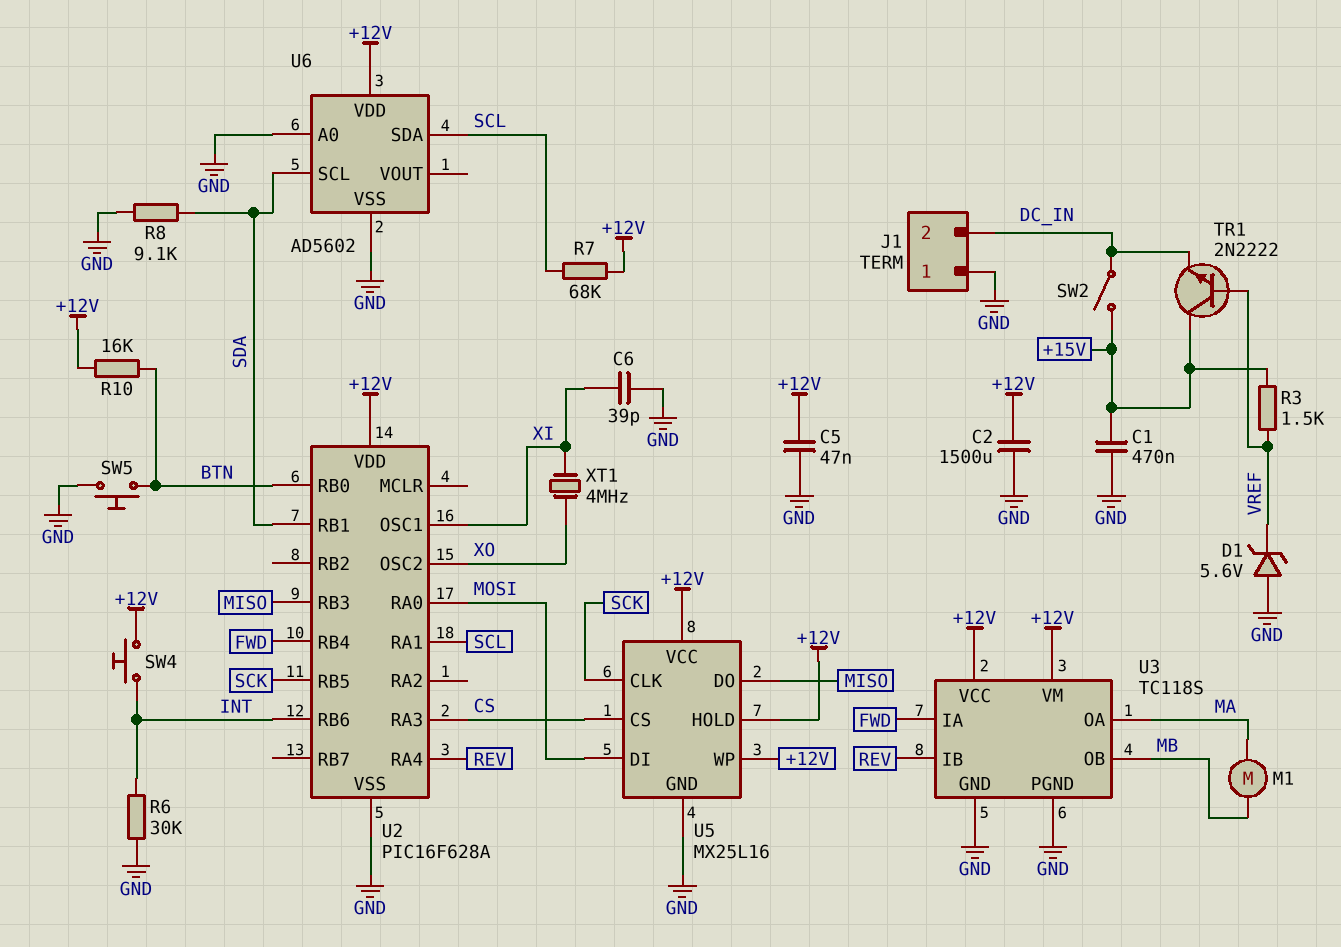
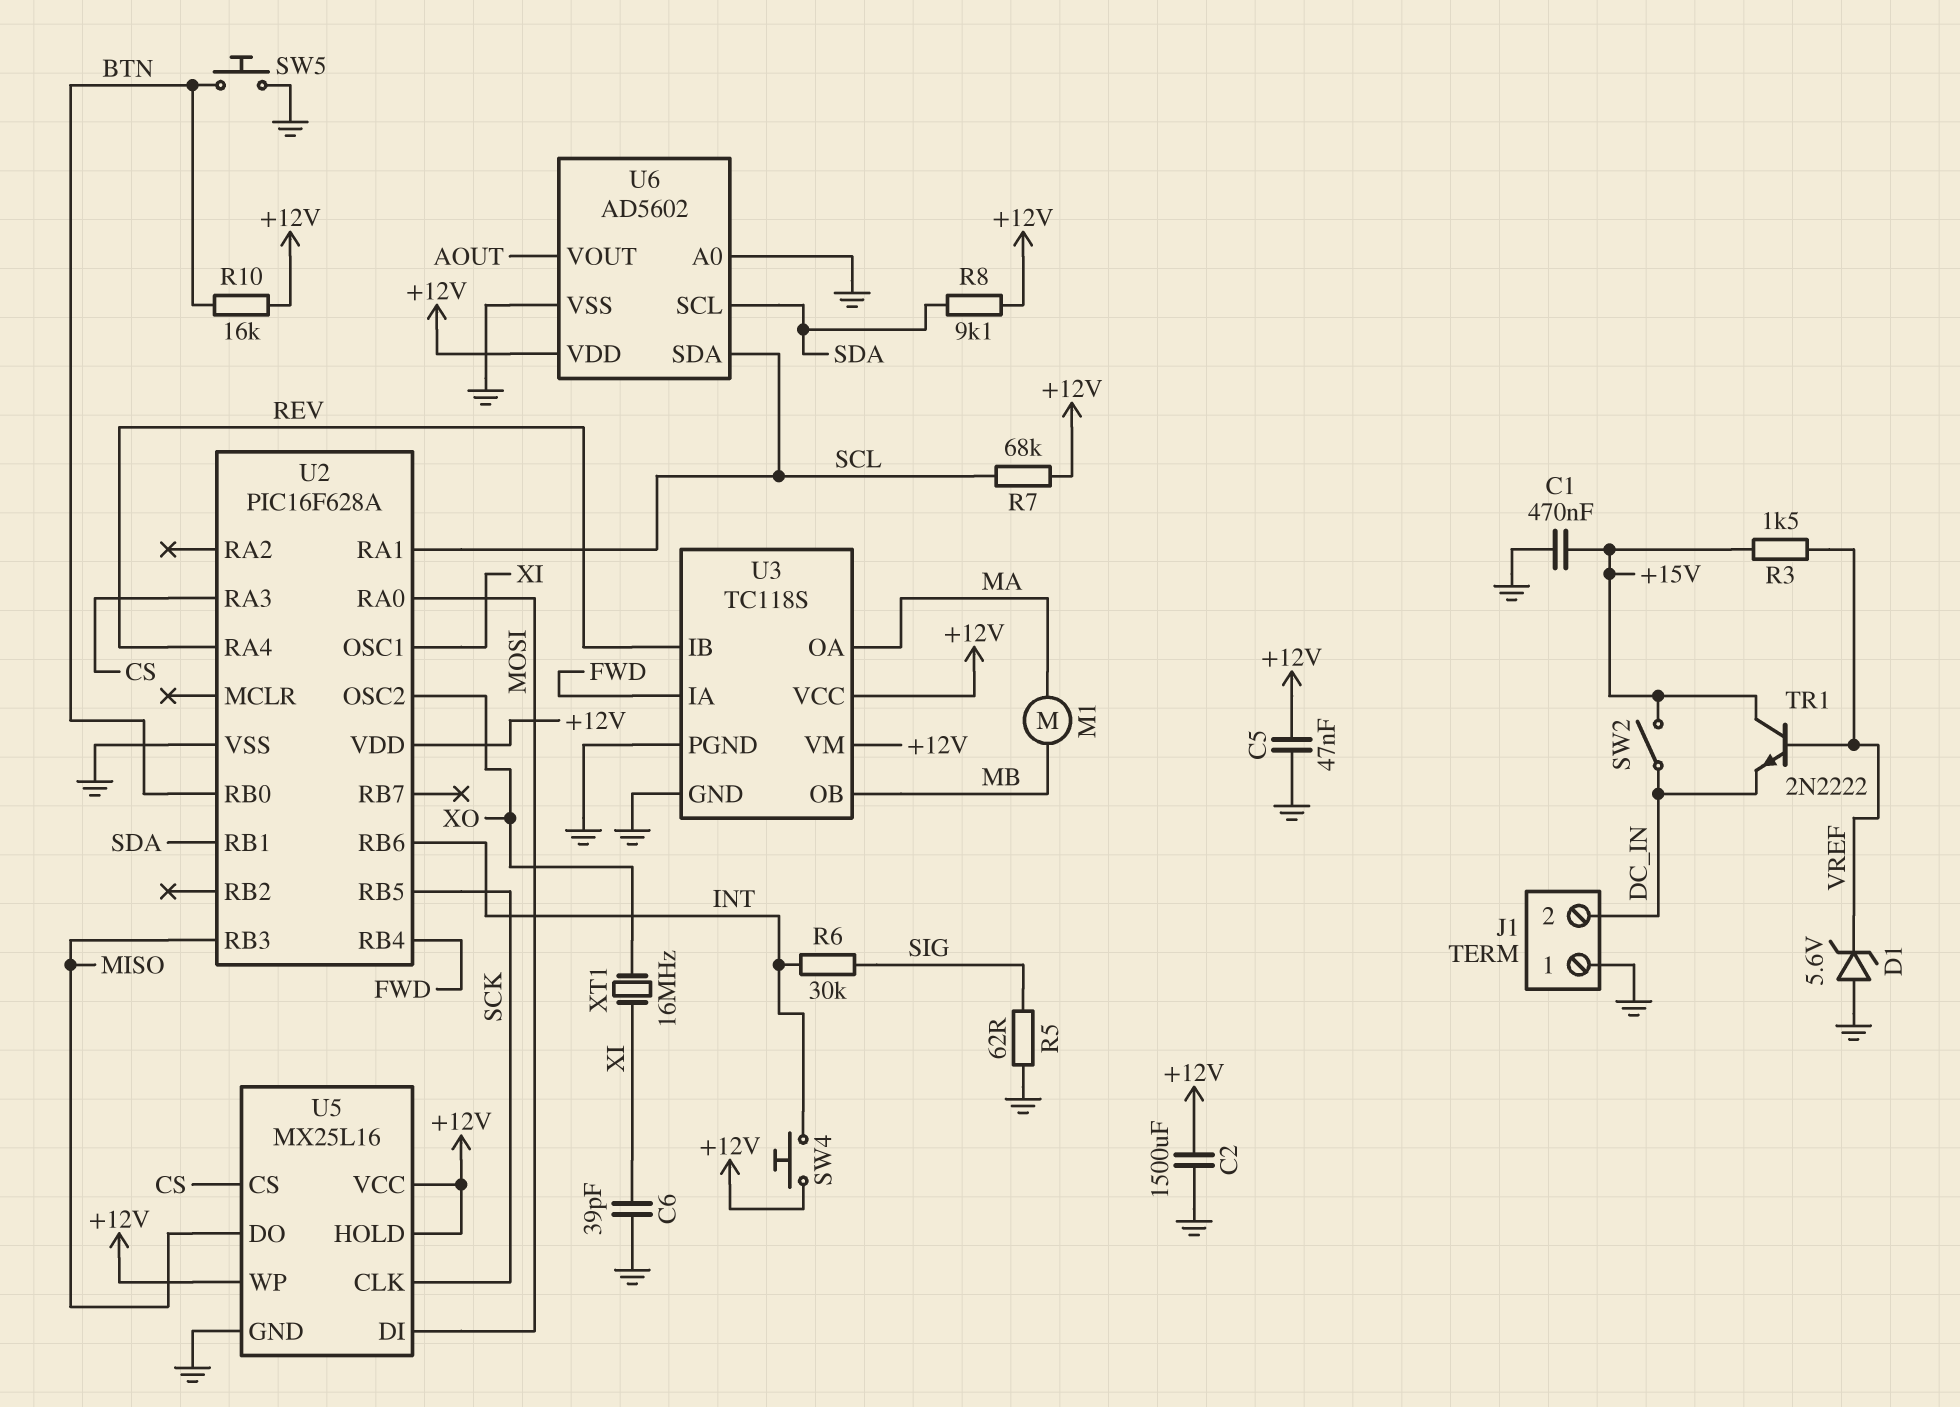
R5: none -> 62 (GND, SIG)
R6: 30k (GND, INT) -> 30k (INT, SIG)
R8: 9.1k (GND, SDA) -> 9.1k (+12V, SDA)
U6 pin VOUT: none -> AOUT
XT1: 4MHz (XI, XO) -> 16MHz (XI, XO)

